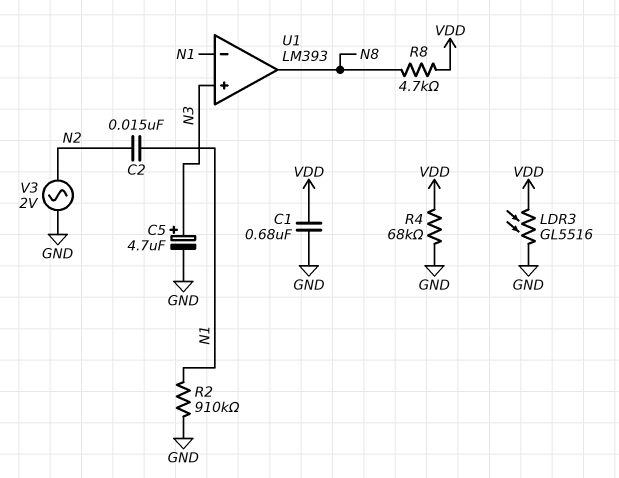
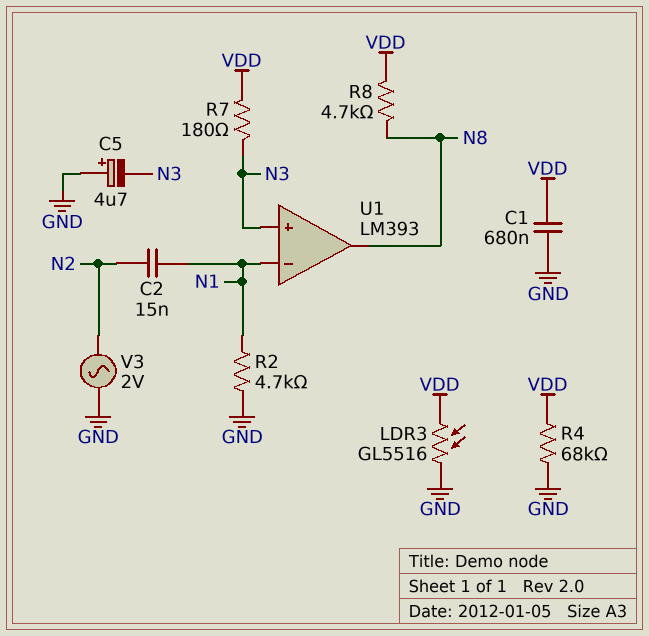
C5: 4.7uF (plus N3, minus GND) -> 4.7uF (plus GND, minus N3)
R2: 910k (GND, N1) -> 4.7k (GND, N1)
R7: none -> 180 (N3, VDD)

